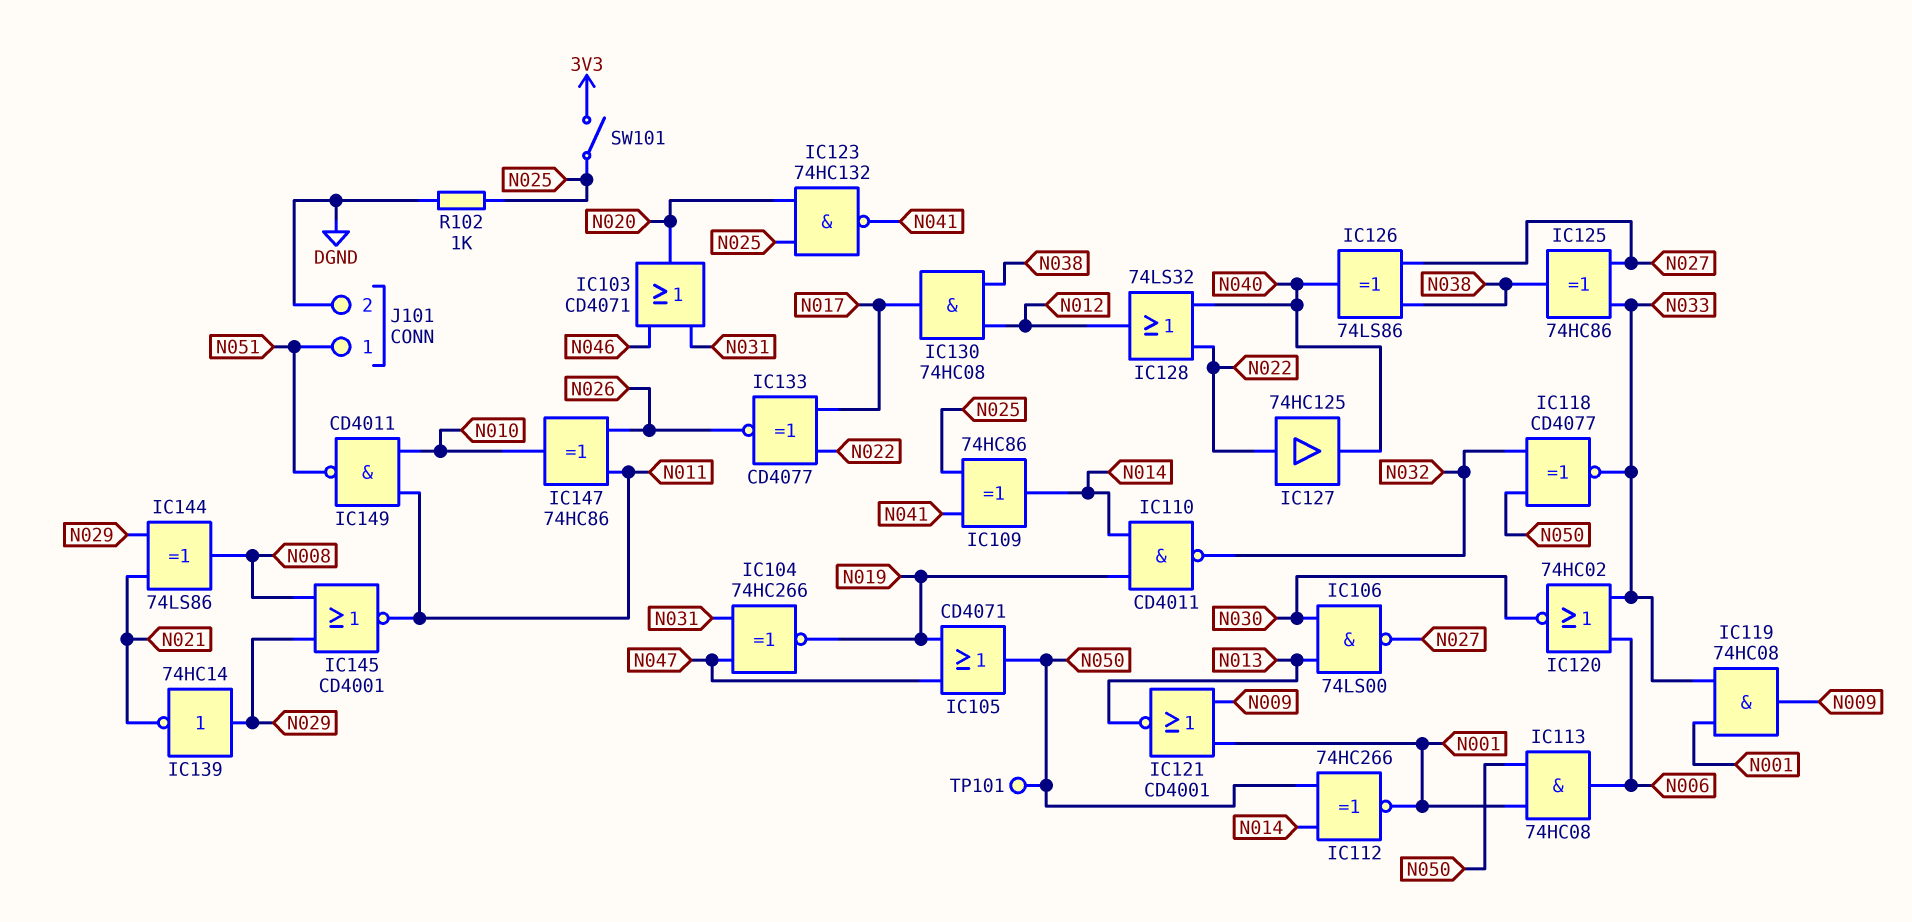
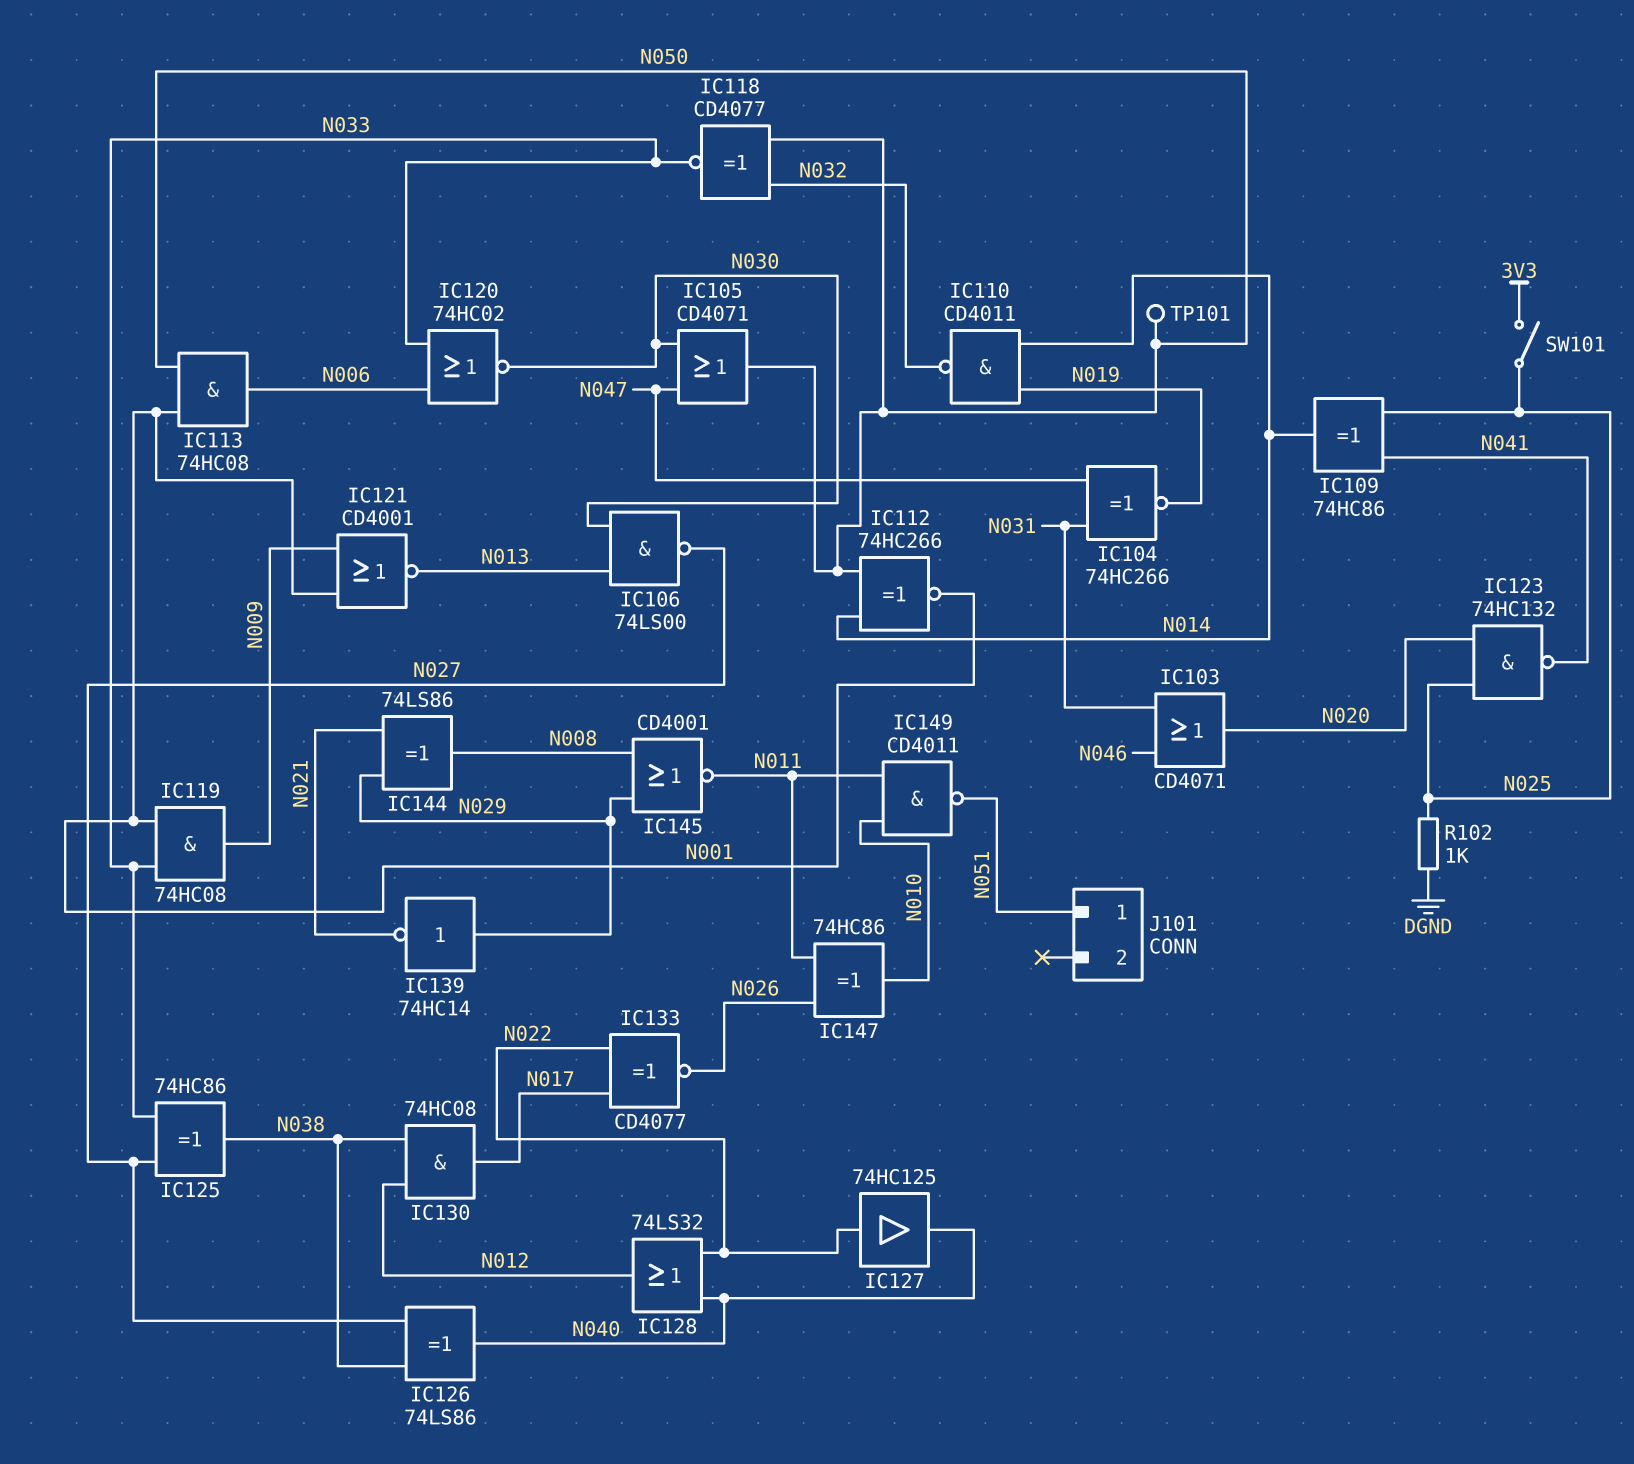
IC105: OR CD4071 (in N019, in N047, out N050) -> OR CD4071 (in N030, in N047, out N050)
J101 pin 2: DGND -> none

